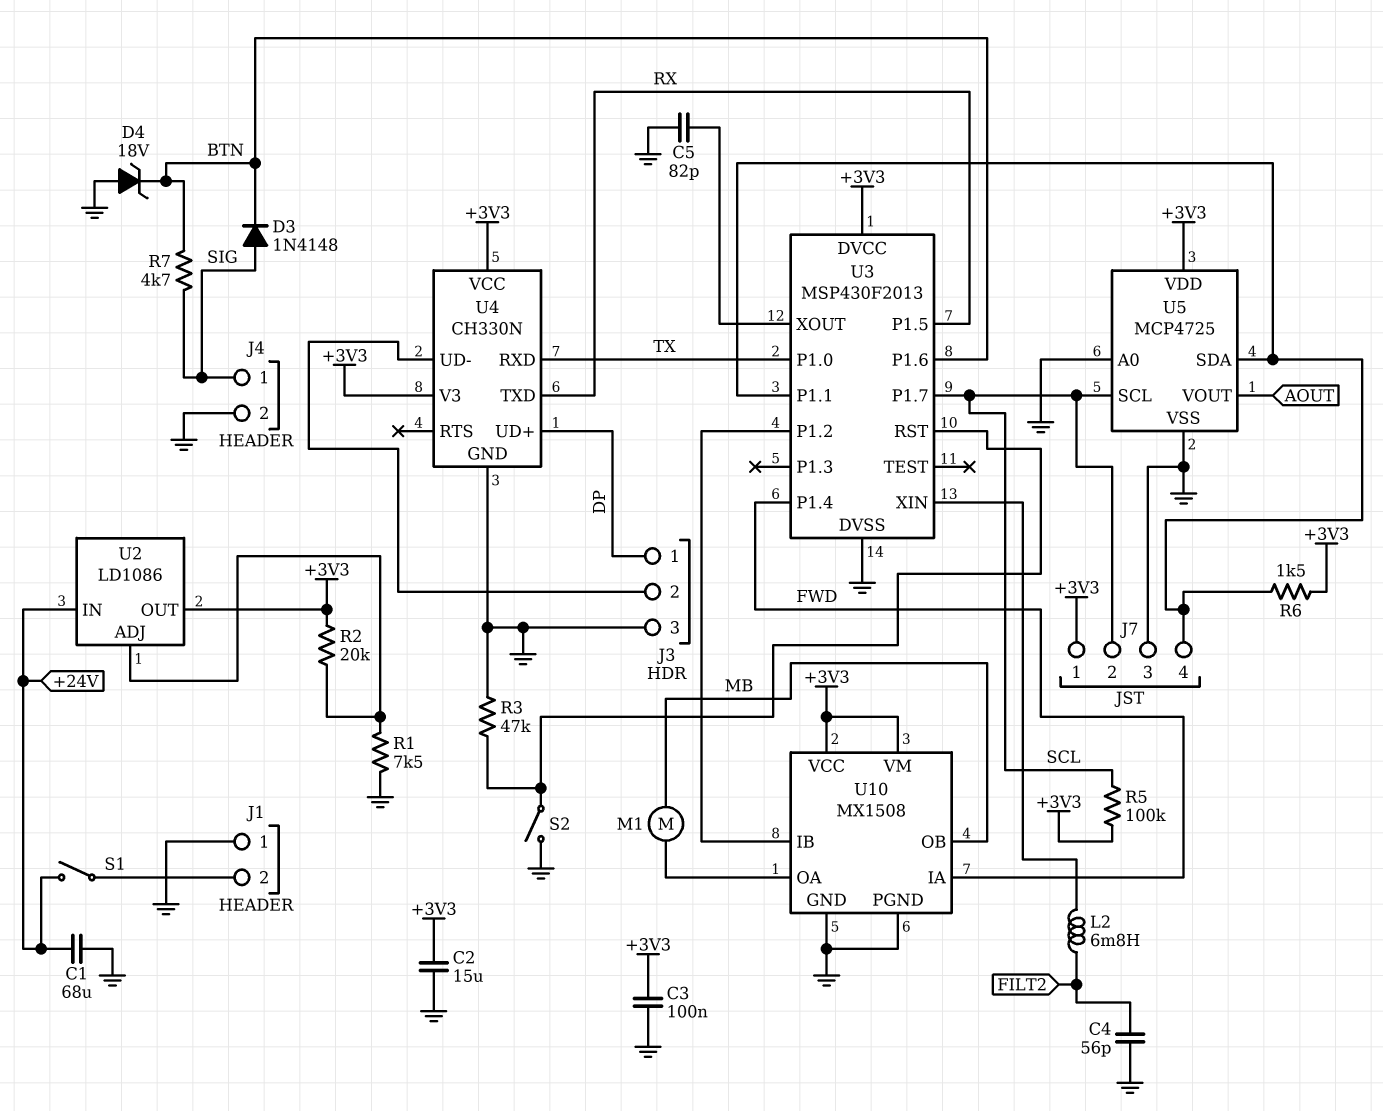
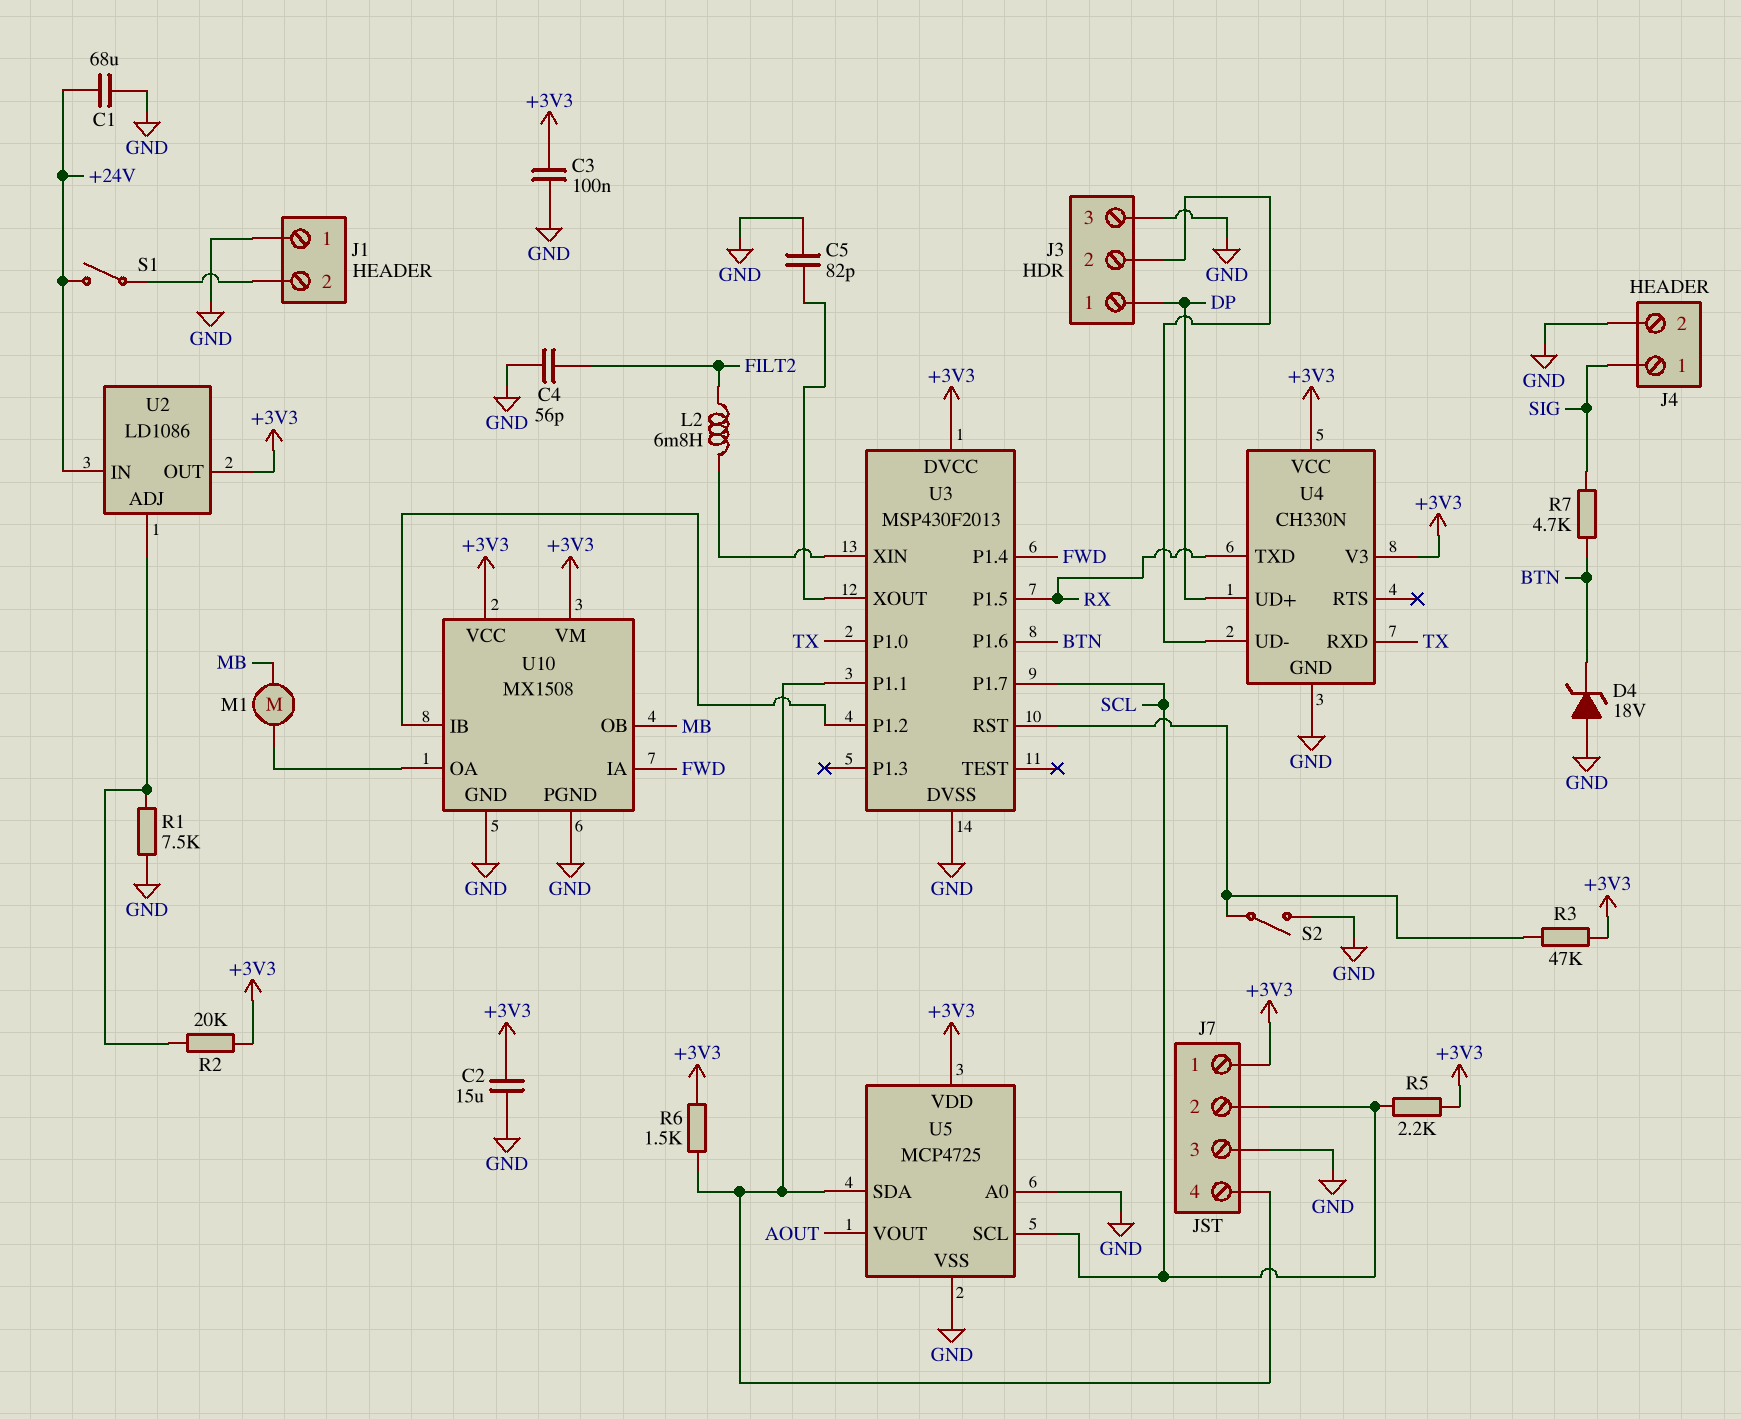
D3: diode 1N4148 (A SIG, K BTN) -> none
R3: 47k (GND, U3/RST) -> 47k (+3V3, U3/RST)
R5: 100k (+3V3, SCL) -> 2.2k (+3V3, SCL)

